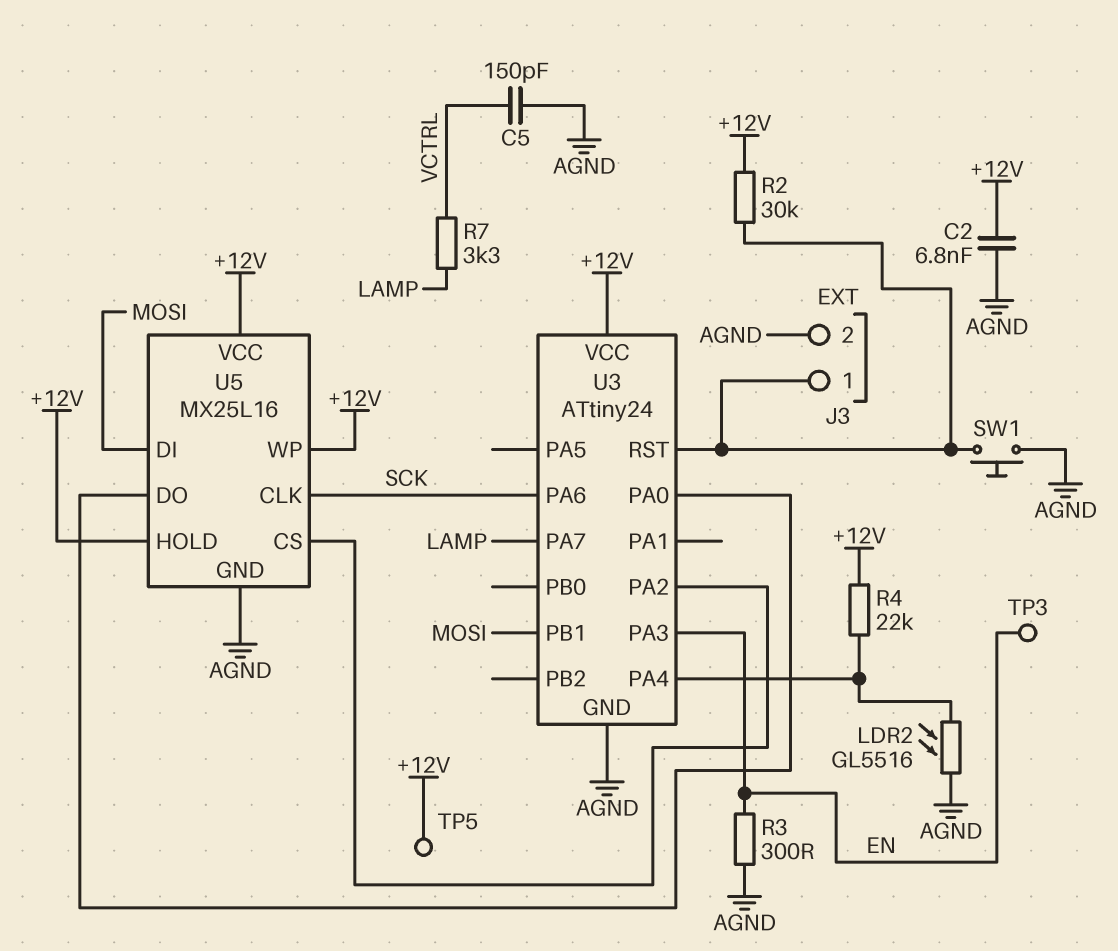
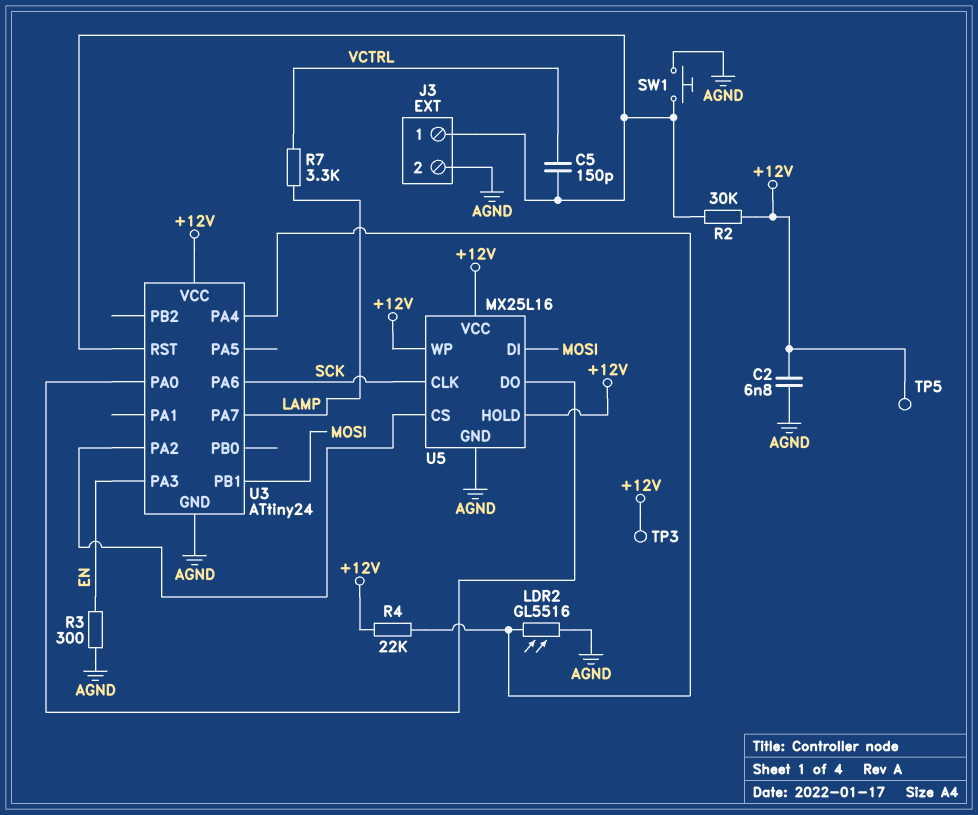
C5: 150pF (AGND, VCTRL) -> 150pF (J3/1, VCTRL)
TP3: test point (EN) -> test point (+12V)

